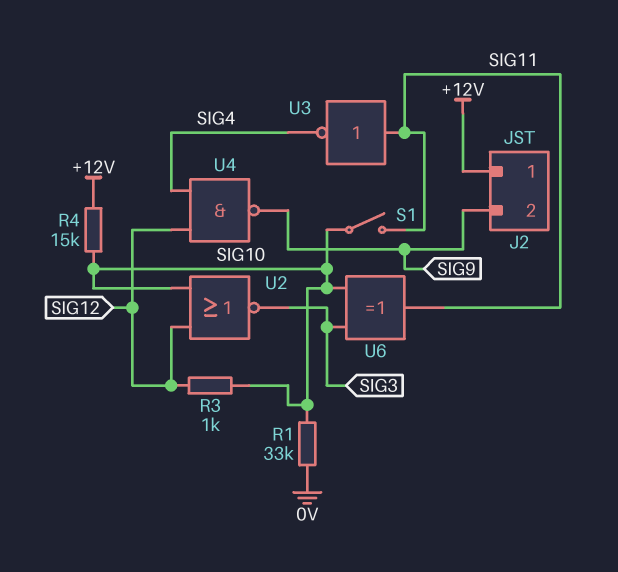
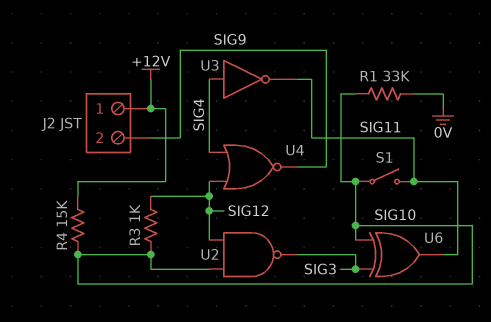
U2: NOR (in SIG10, in SIG12, out SIG3) -> NAND (in SIG10, in SIG12, out SIG3)
U3: NOT (in SIG11, out SIG4) -> NOT (in SIG4, out SIG11)
U4: NAND (in SIG4, in SIG12, out SIG9) -> NOR (in SIG4, in SIG12, out SIG9)

